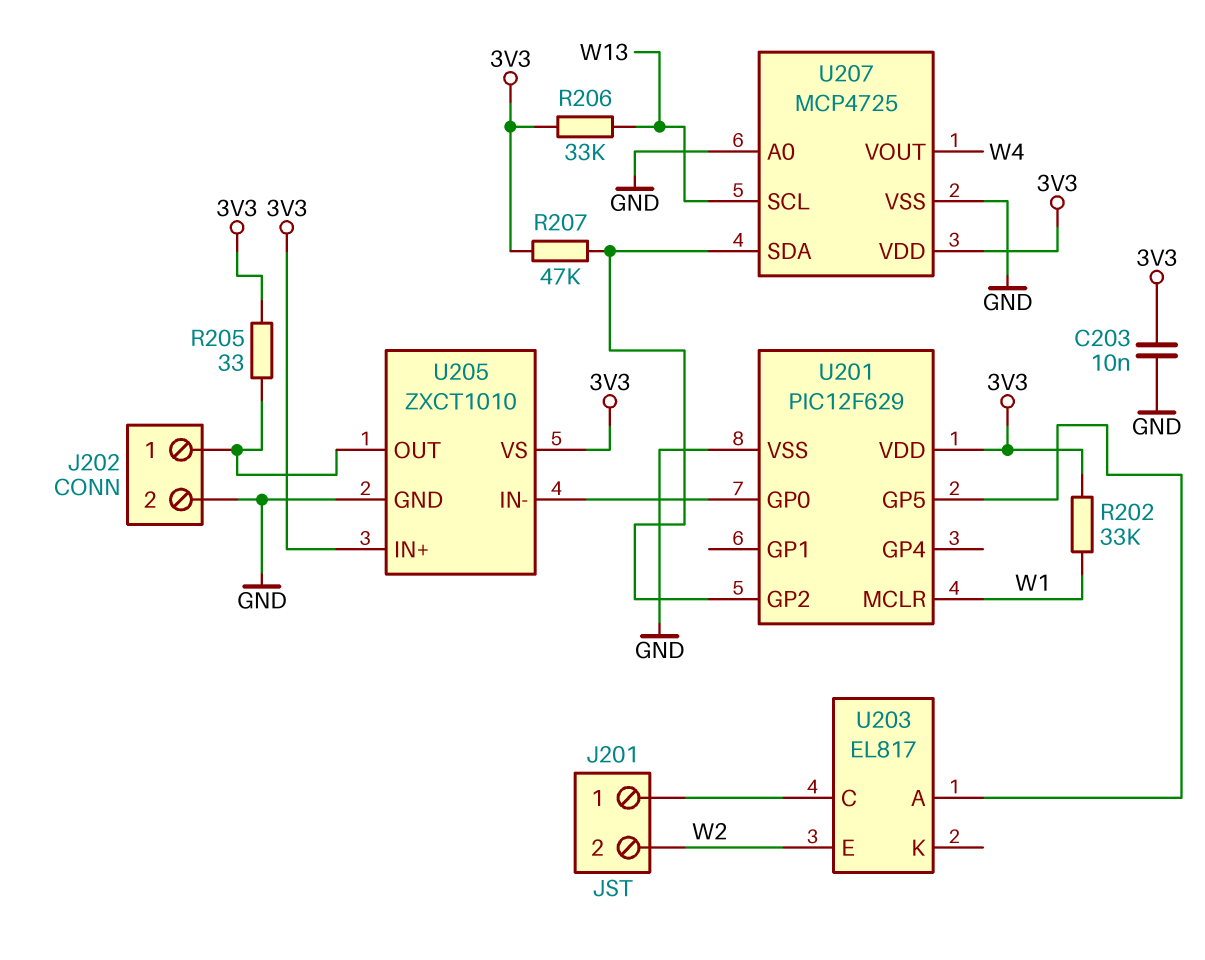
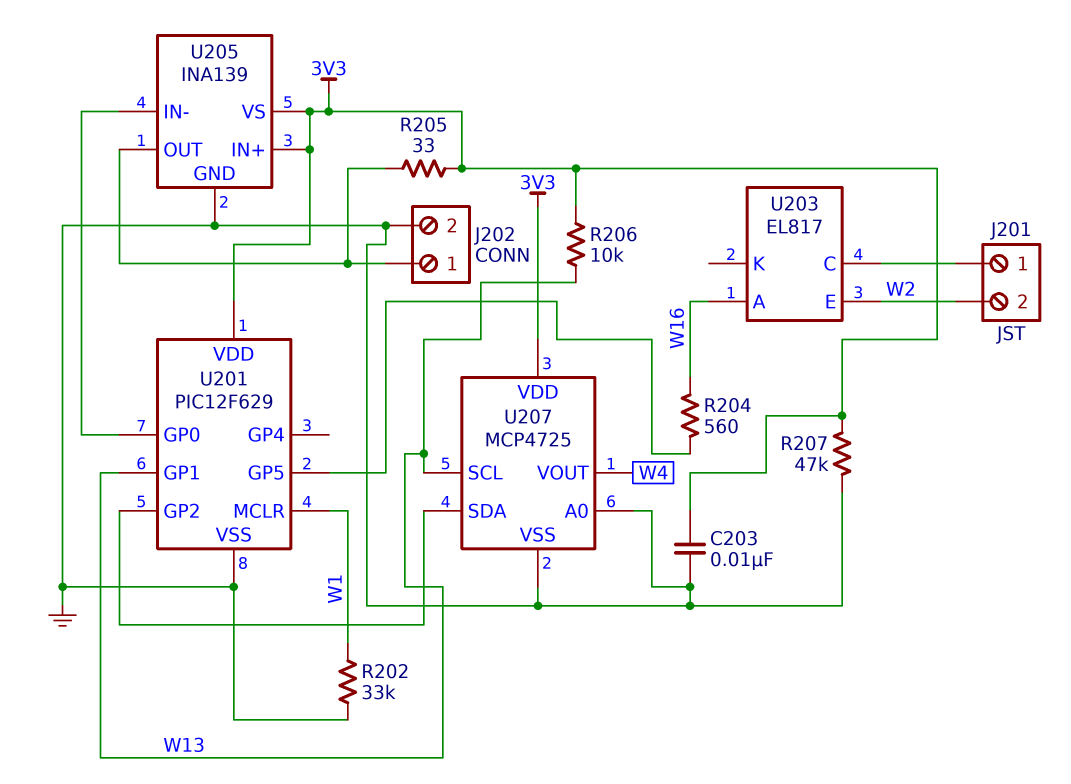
R202: 33k (3V3, W1) -> 33k (GND, W1)
R204: none -> 560 (U201/GP5, W16)
R206: 33k (3V3, W13) -> 10k (3V3, W13)
R207: 47k (3V3, U201/GP2) -> 47k (3V3, GND)
U201 pin GP1: none -> W13
U203 pin A: U201/GP5 -> W16
U205: ZXCT1010 -> INA139

